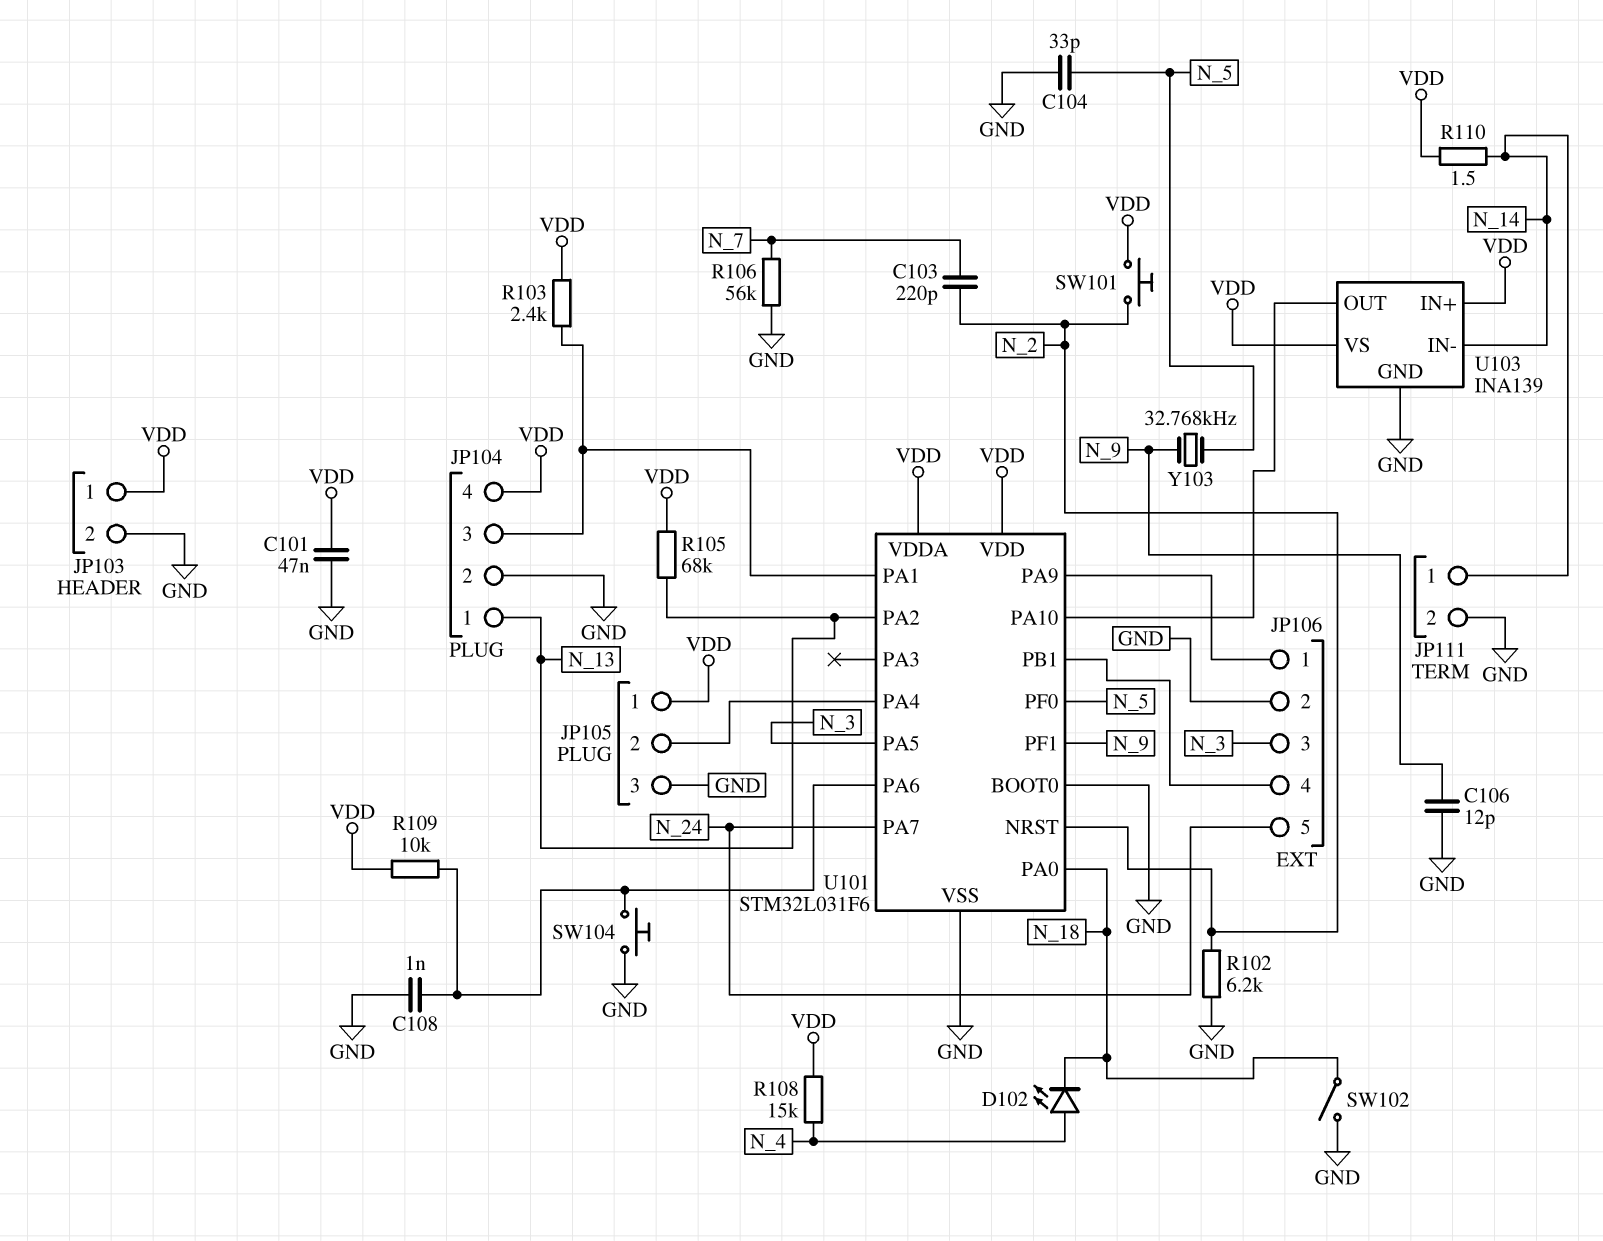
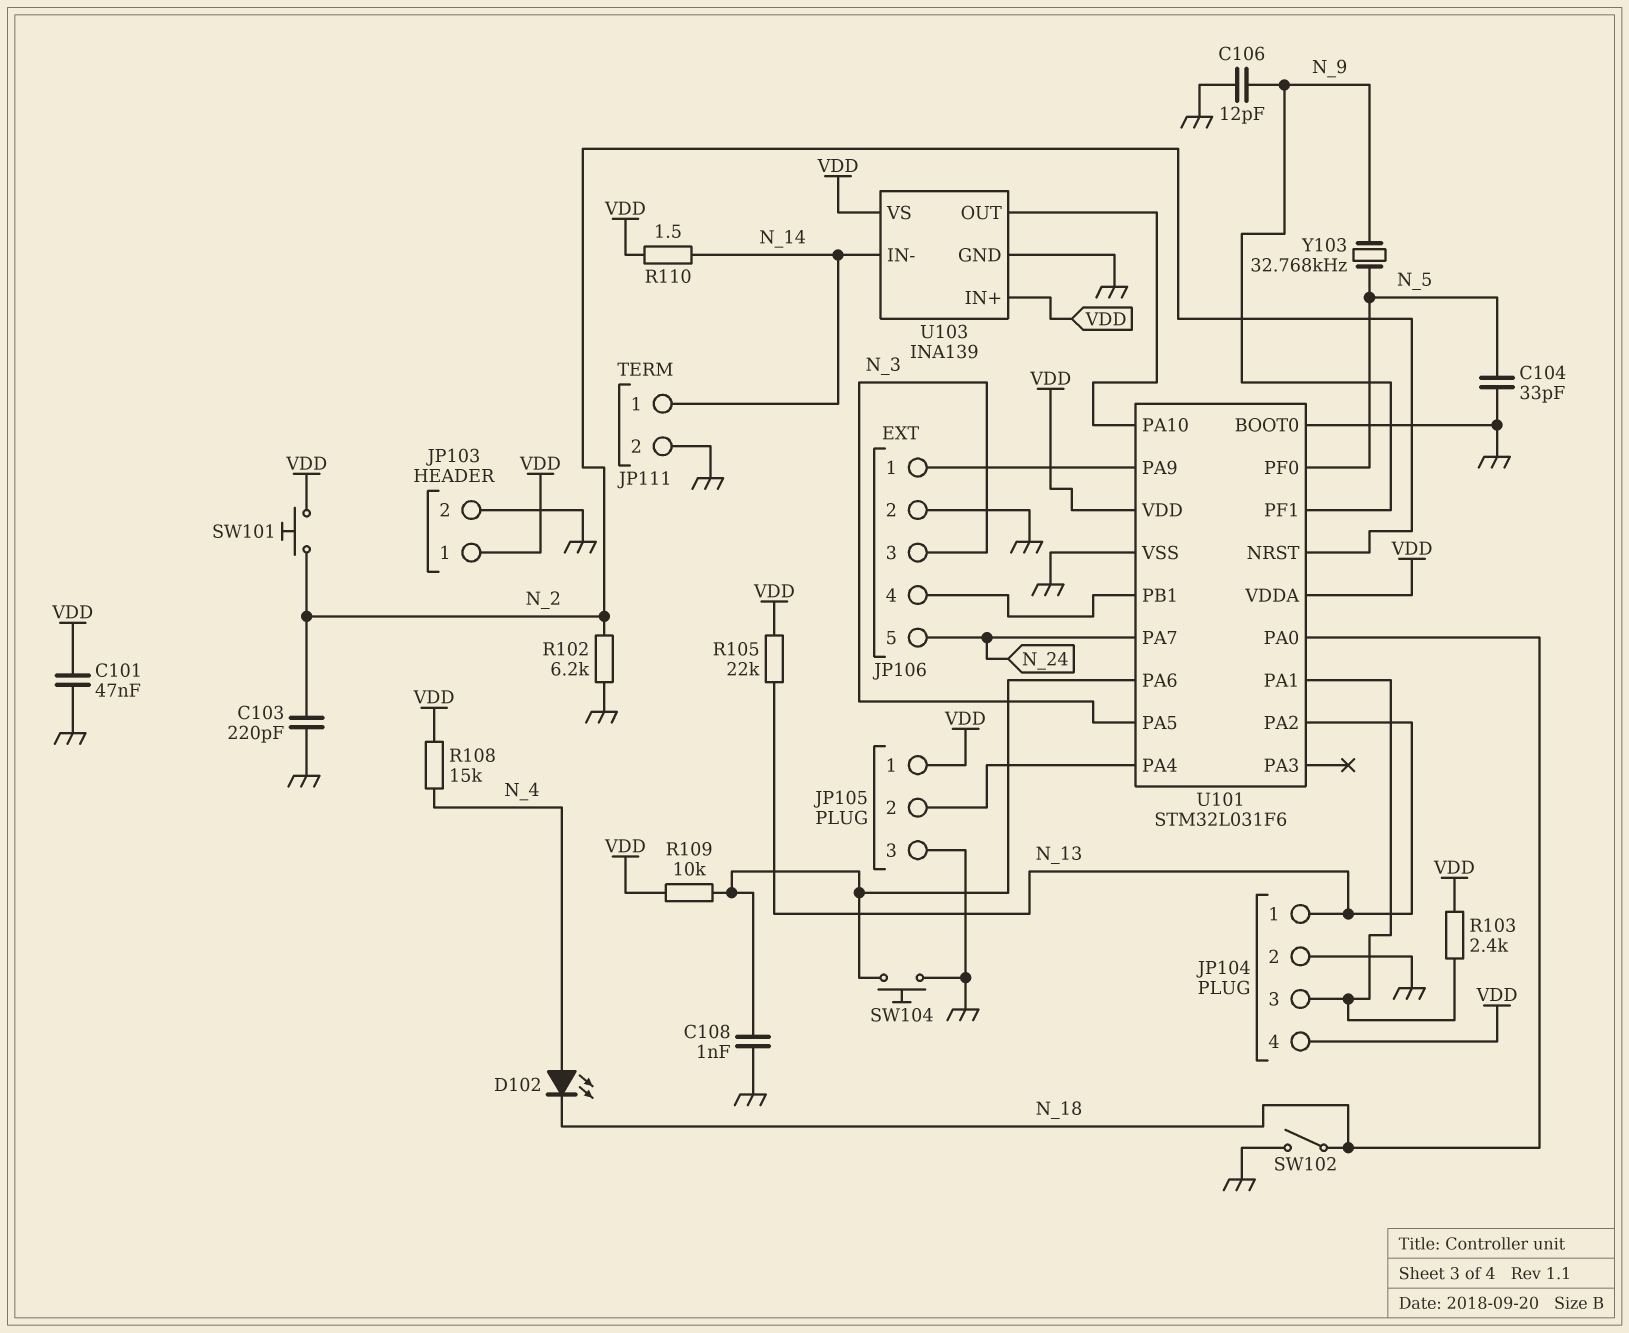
C103: 220pF (N_2, N_7) -> 220pF (GND, N_2)
R105: 68k (N_13, VDD) -> 22k (N_13, VDD)
R106: 56k (GND, N_7) -> none

